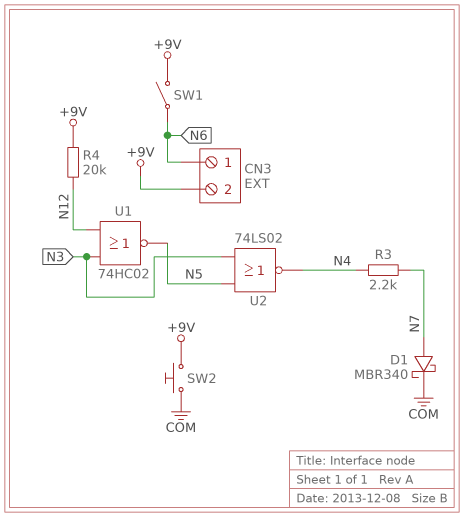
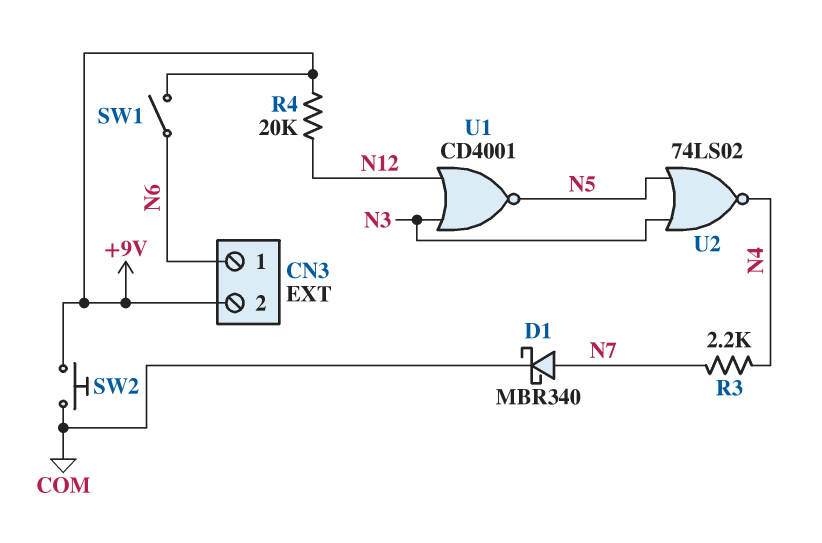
U1: NOR 74HC02 (in N3, in N12, out N5) -> NOR CD4001 (in N3, in N12, out N5)

